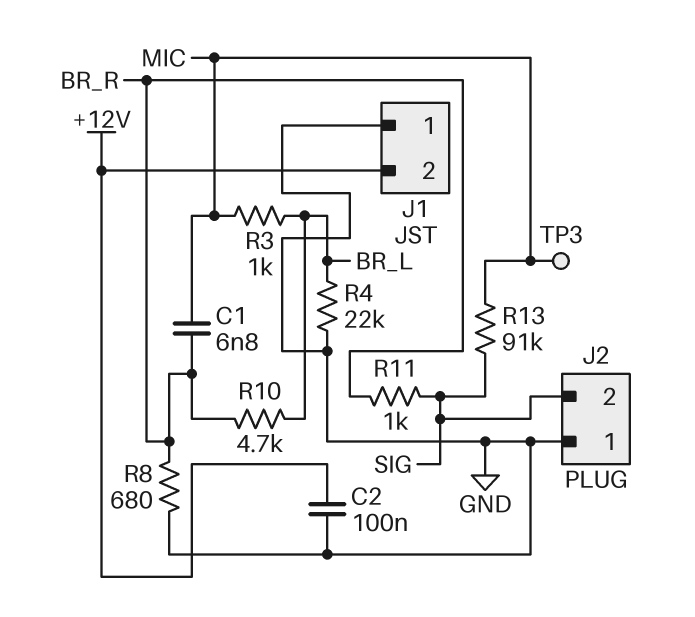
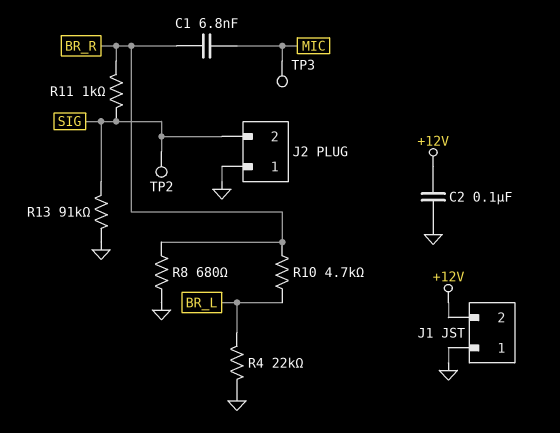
R3: 1k (BR_L, MIC) -> none
R13: 91k (MIC, SIG) -> 91k (GND, SIG)
TP2: none -> test point (SIG)

